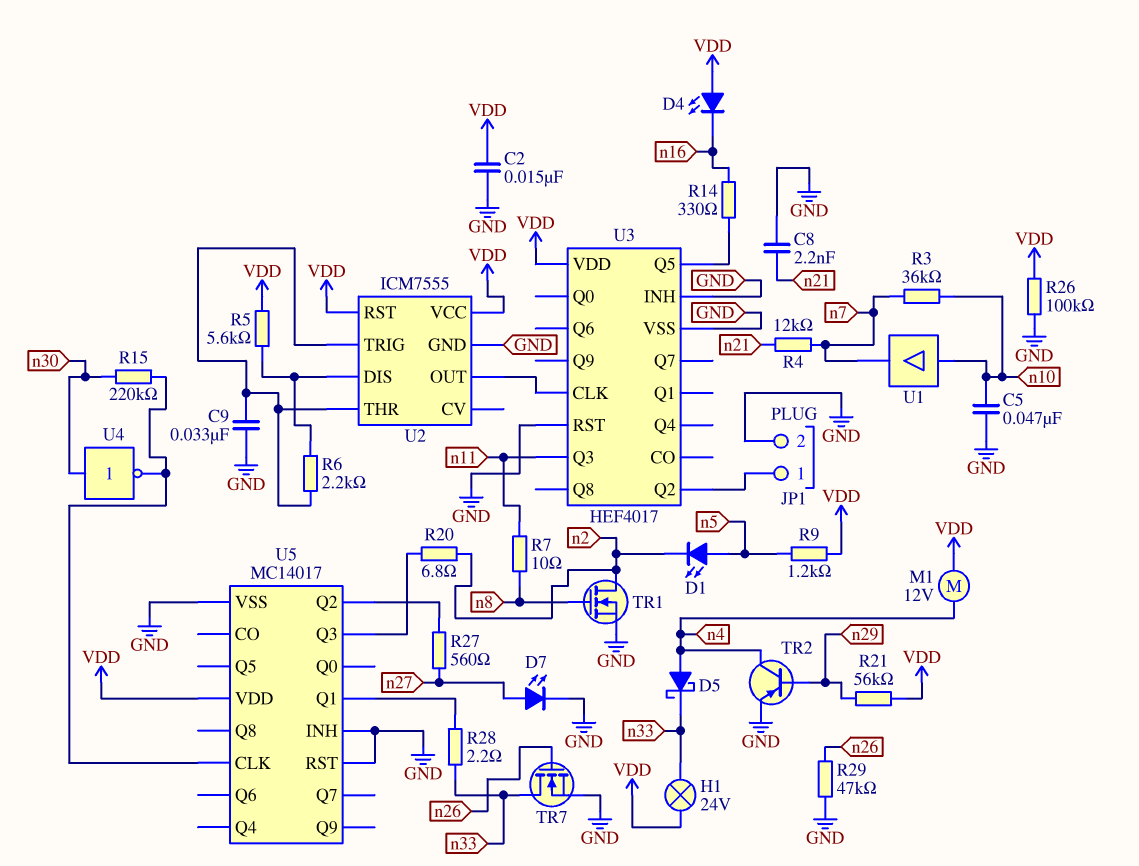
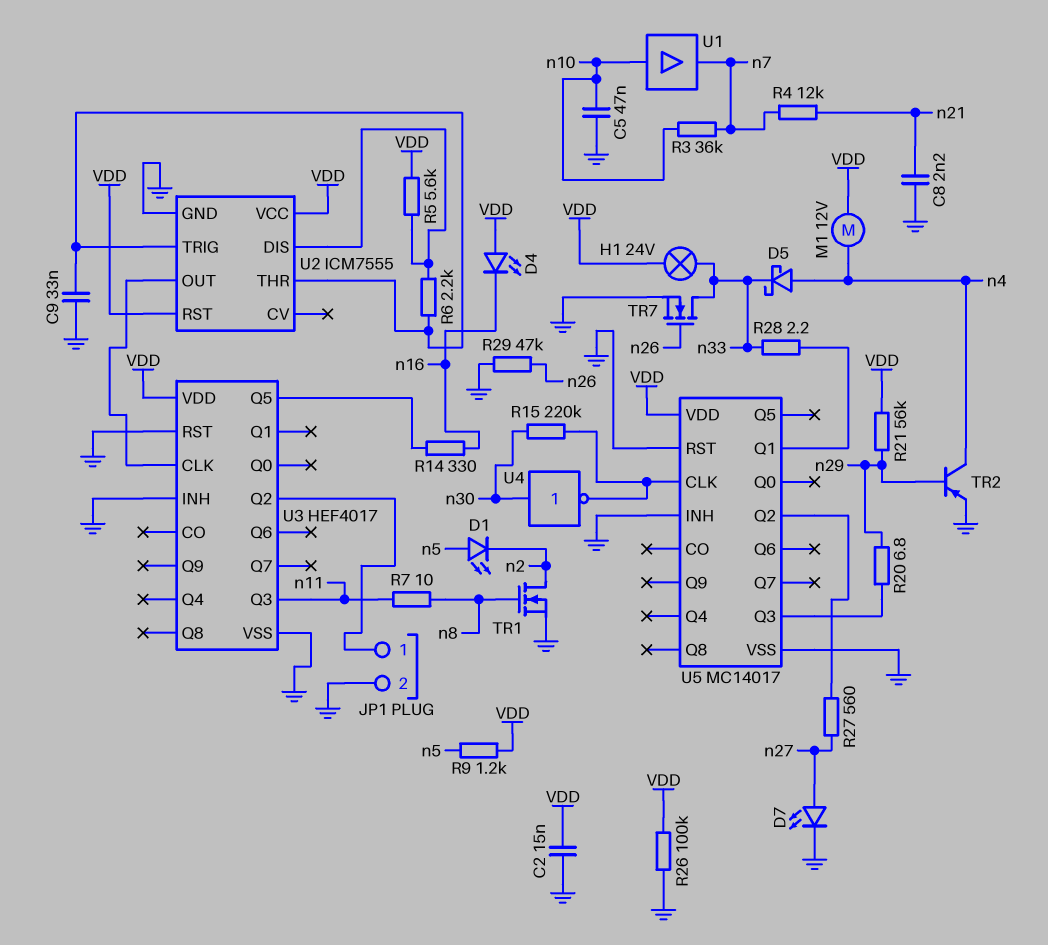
R20: 6.8 (U5/Q3, n2) -> 6.8 (U5/Q3, n29)

